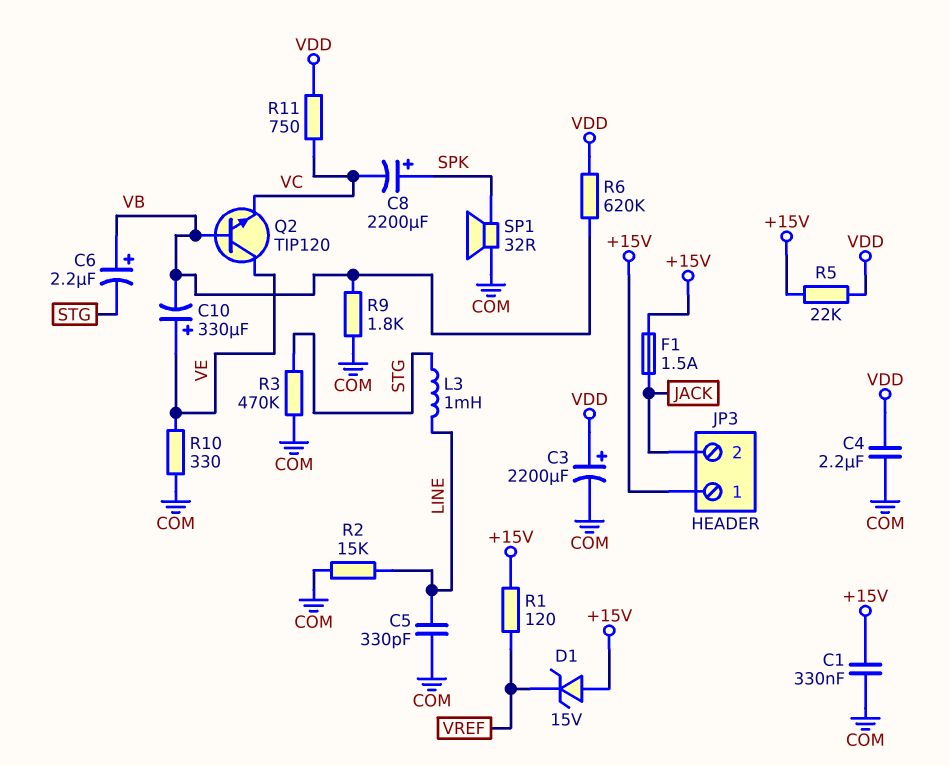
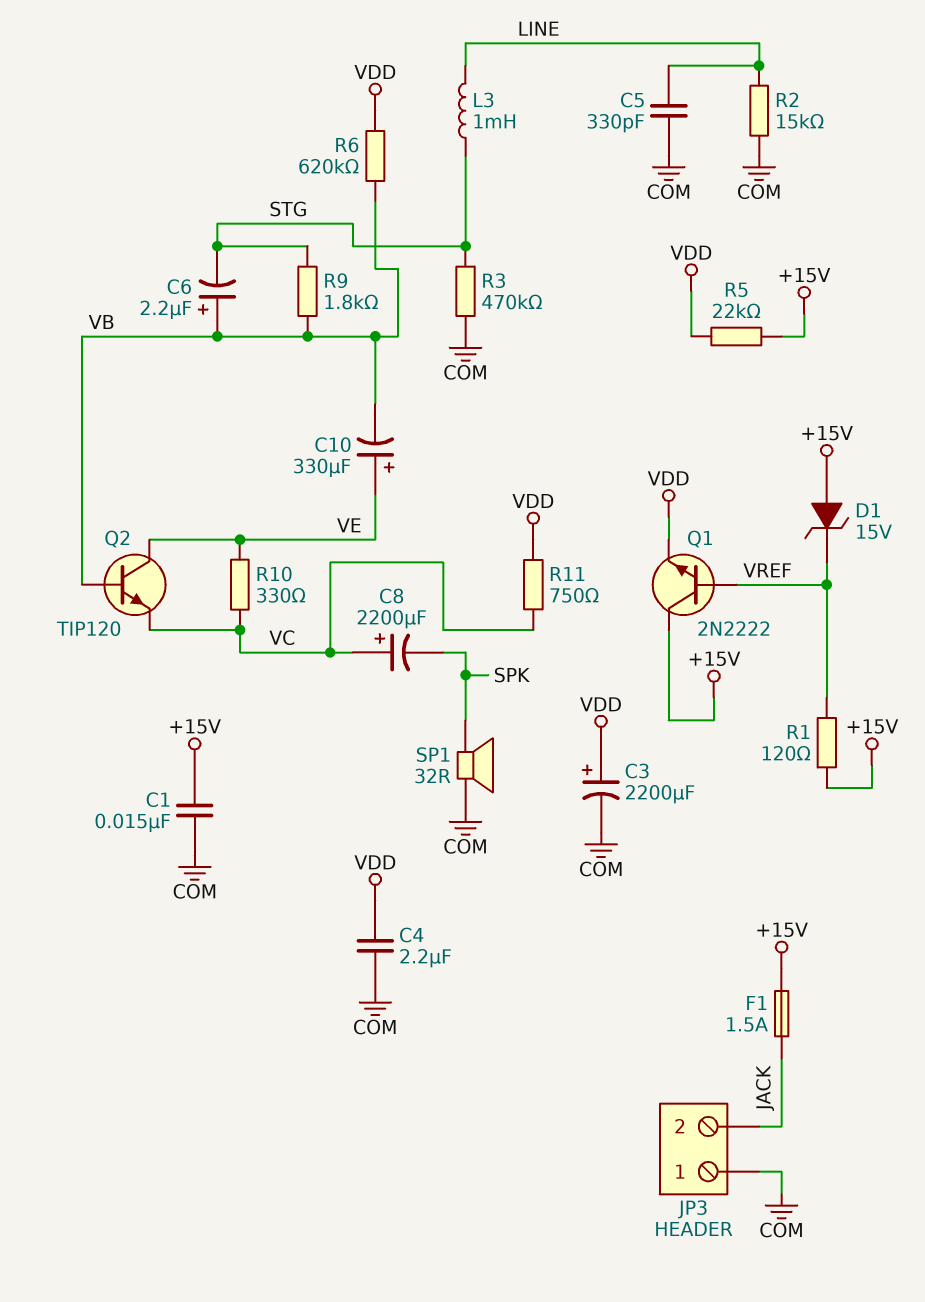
C1: 330nF (+15V, COM) -> 15nF (+15V, COM)
C8: 2200uF (plus SPK, minus VC) -> 2200uF (plus VC, minus SPK)
JP3 pin 1: +15V -> COM
Q1: none -> NPN 2N2222 (B VREF, C +15V, E VDD)
R9: 1.8k (COM, VB) -> 1.8k (STG, VB)
R10: 330 (COM, VE) -> 330 (VC, VE)

